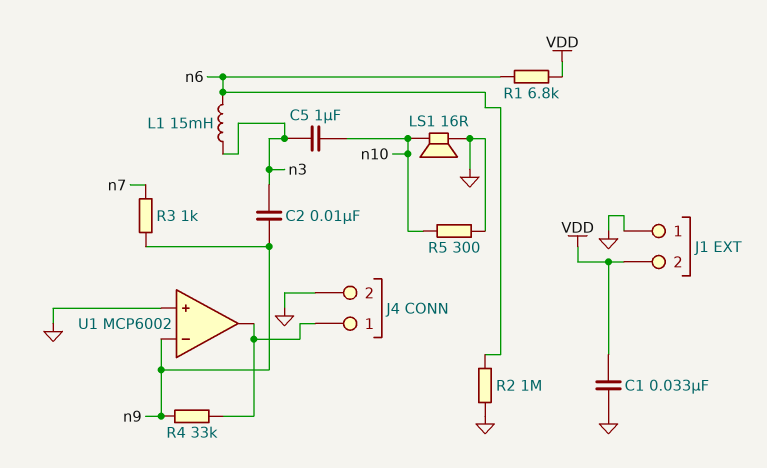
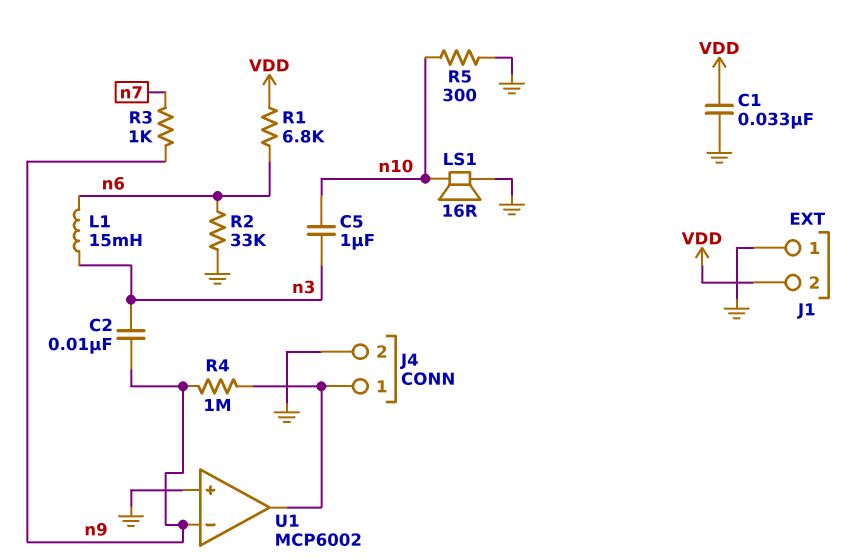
R2: 1M (GND, n6) -> 33k (GND, n6)
R4: 33k (J4/1, n9) -> 1M (J4/1, n9)

